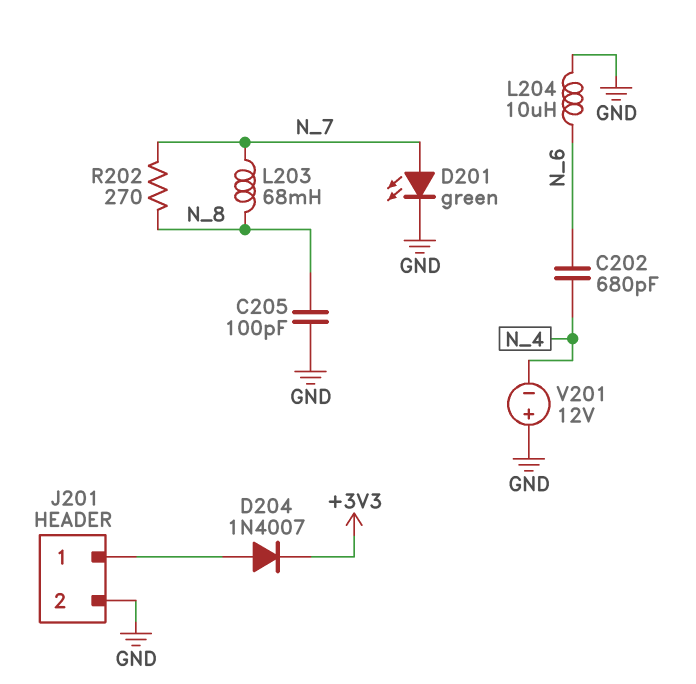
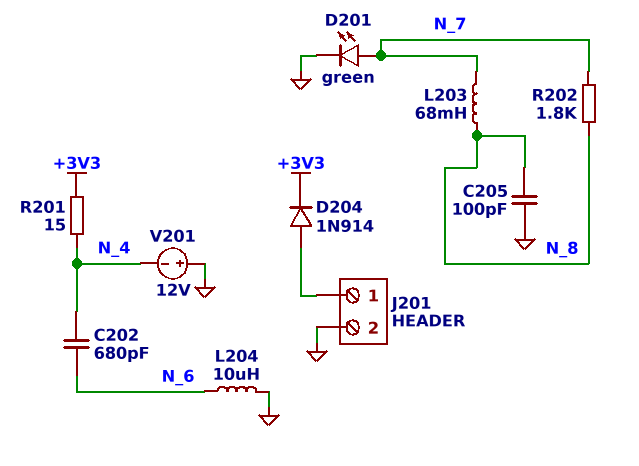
D204: diode 1N4007 (A J201/1, K +3V3) -> diode 1N914 (A J201/1, K +3V3)
R201: none -> 15 (+3V3, N_4)
R202: 270 (N_7, N_8) -> 1.8k (N_7, N_8)

